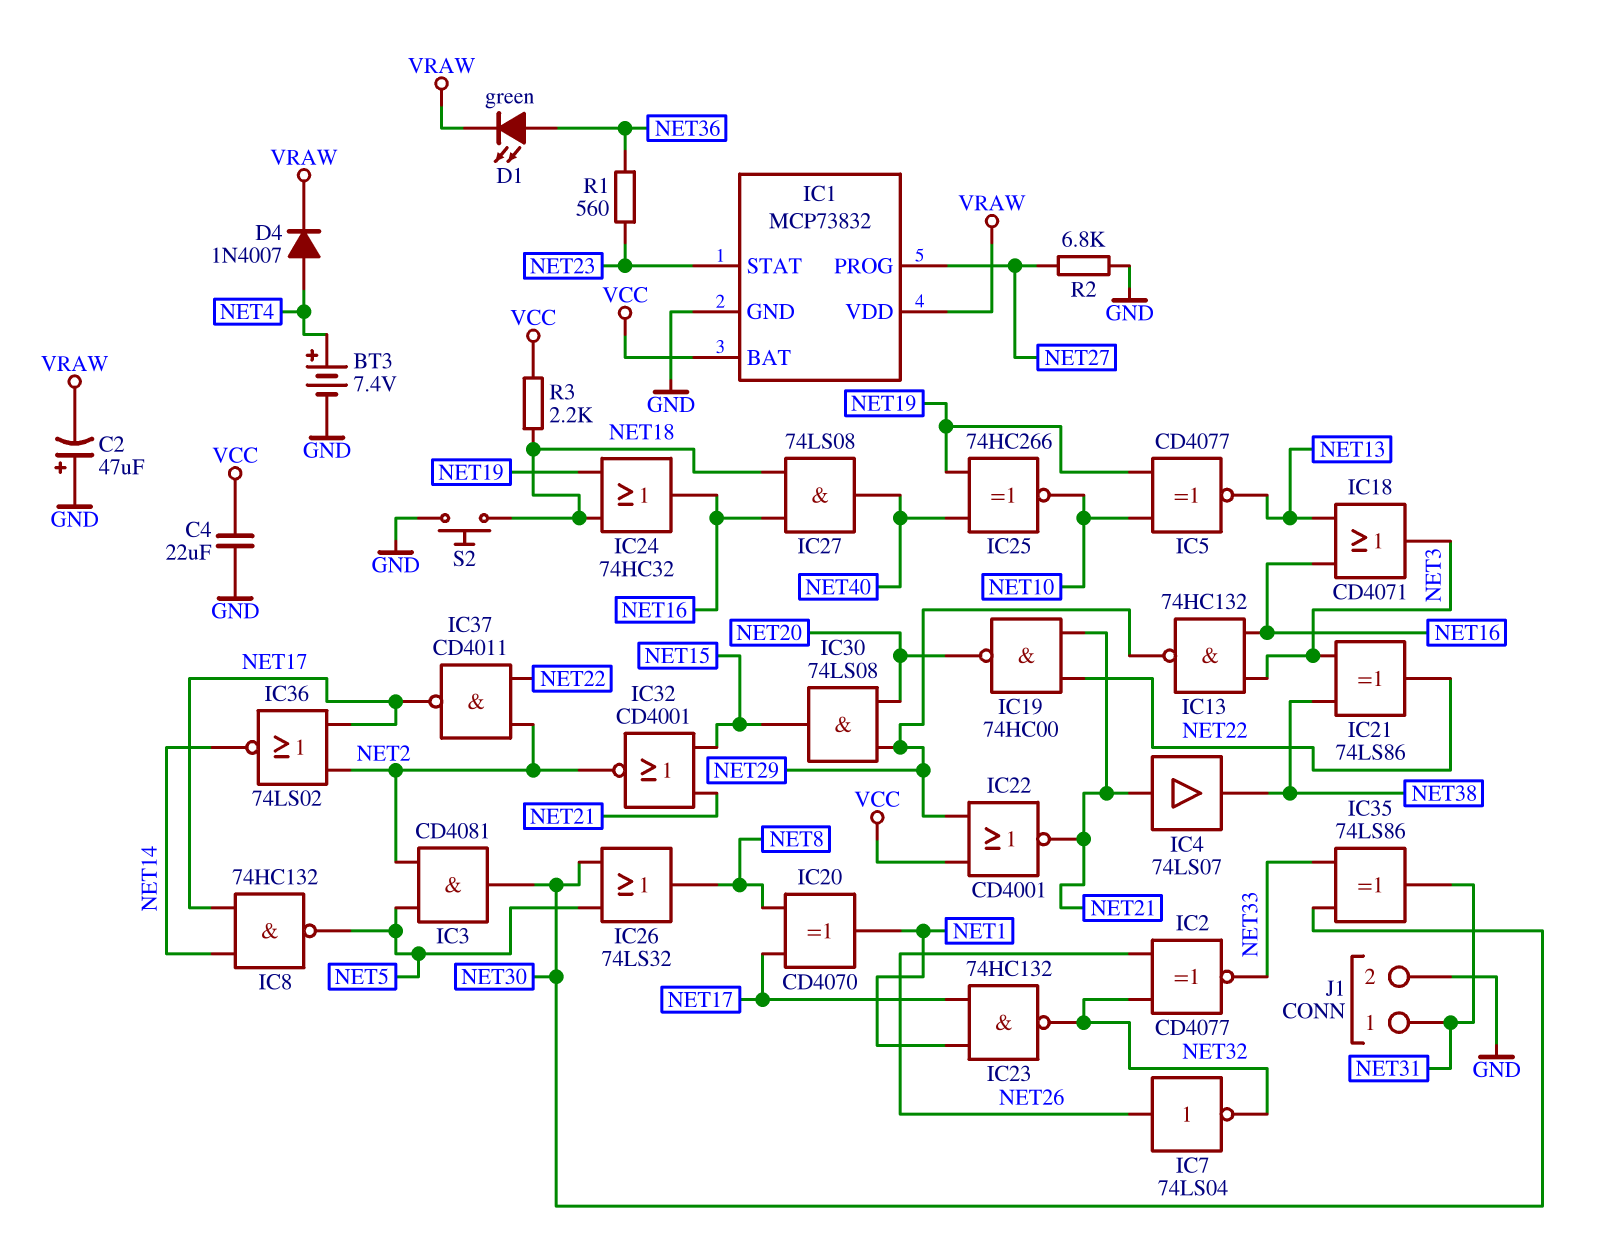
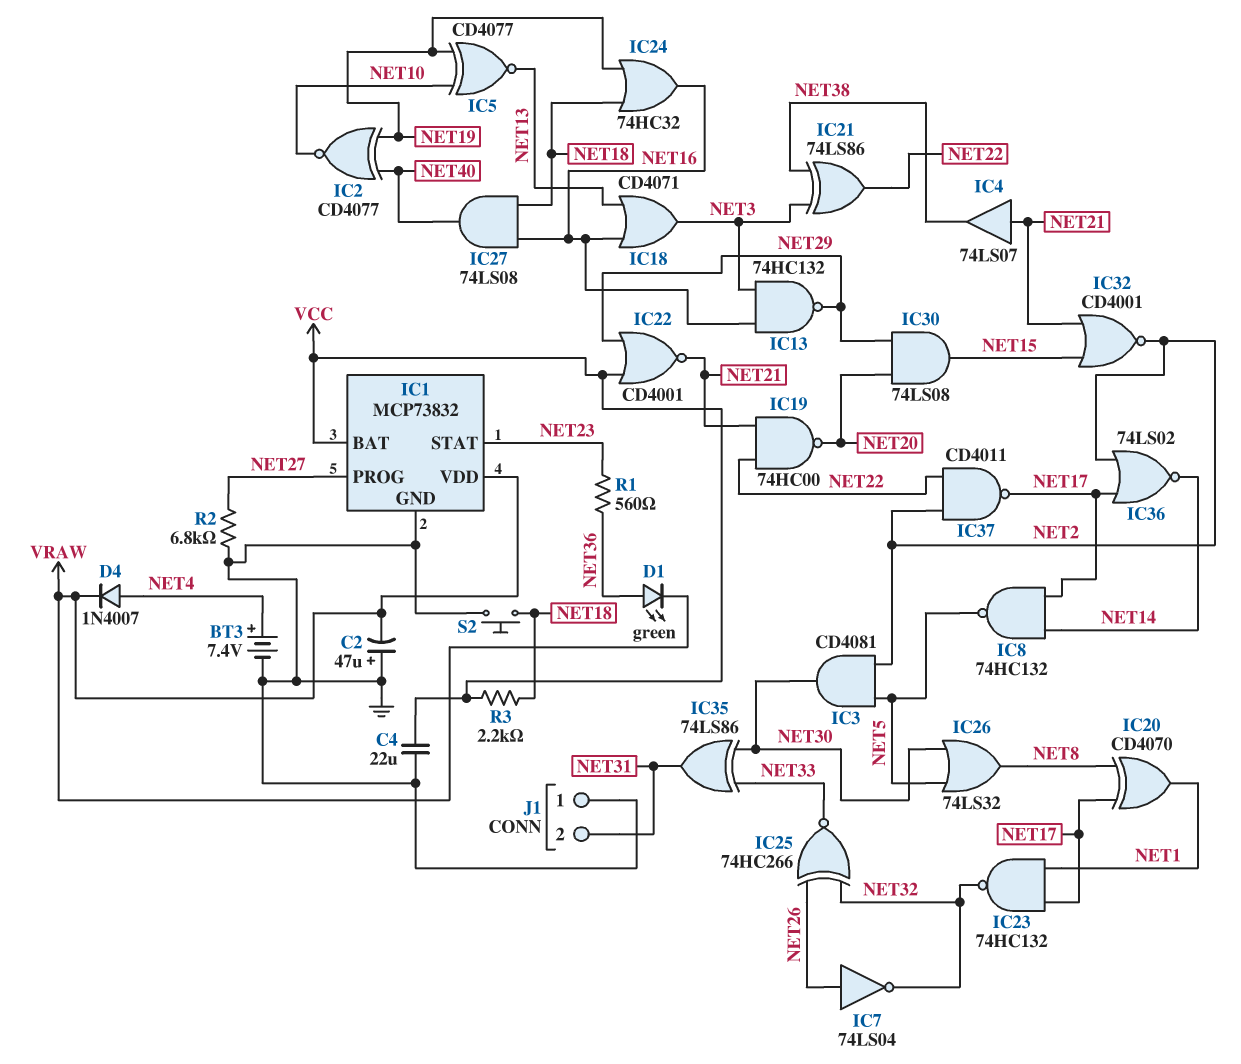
IC2: XNOR CD4077 (in NET26, in NET32, out NET33) -> XNOR CD4077 (in NET19, in NET40, out NET10)
IC25: XNOR 74HC266 (in NET19, in NET40, out NET10) -> XNOR 74HC266 (in NET26, in NET32, out NET33)
J1 pin 1: NET31 -> GND
J1 pin 2: GND -> NET31

